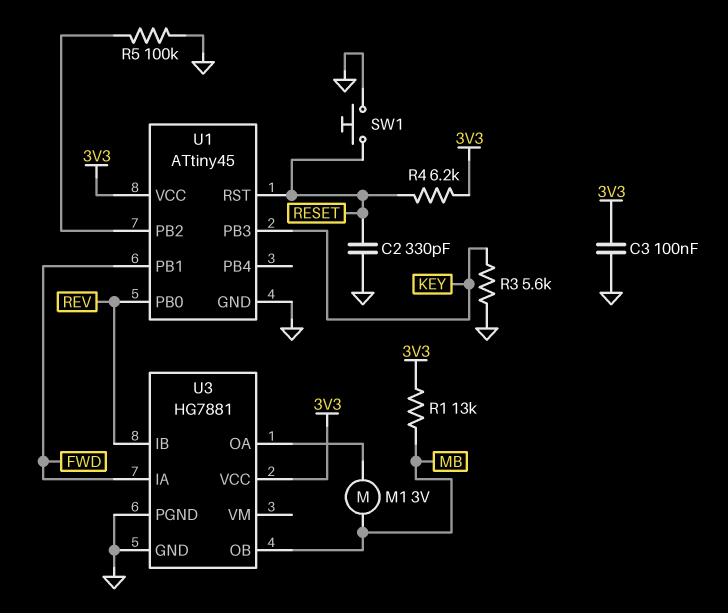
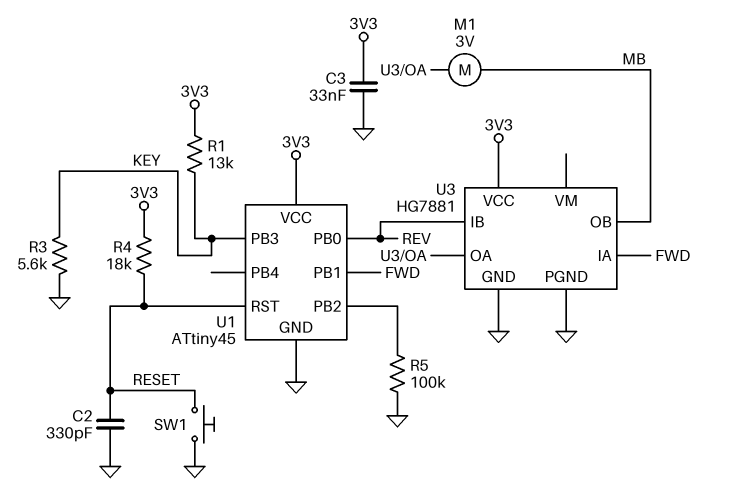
C3: 100nF (3V3, GND) -> 33nF (3V3, GND)
R1: 13k (3V3, MB) -> 13k (3V3, KEY)
R4: 6.2k (3V3, RESET) -> 18k (3V3, RESET)

